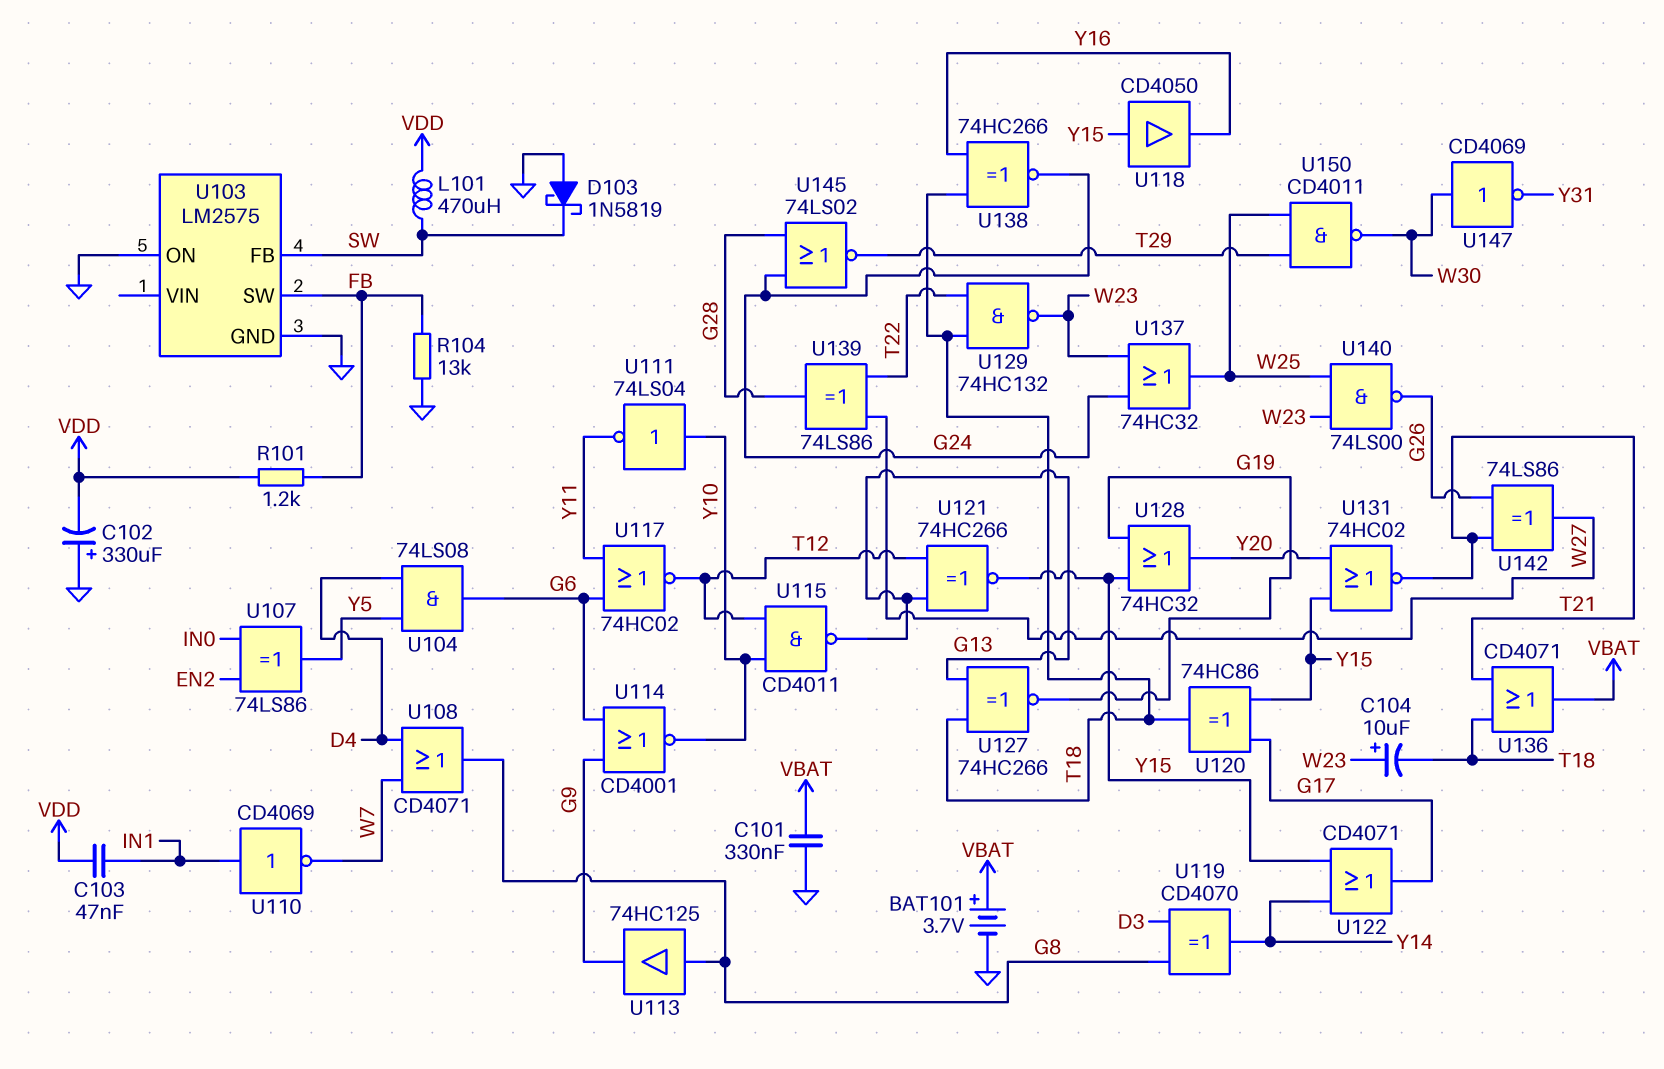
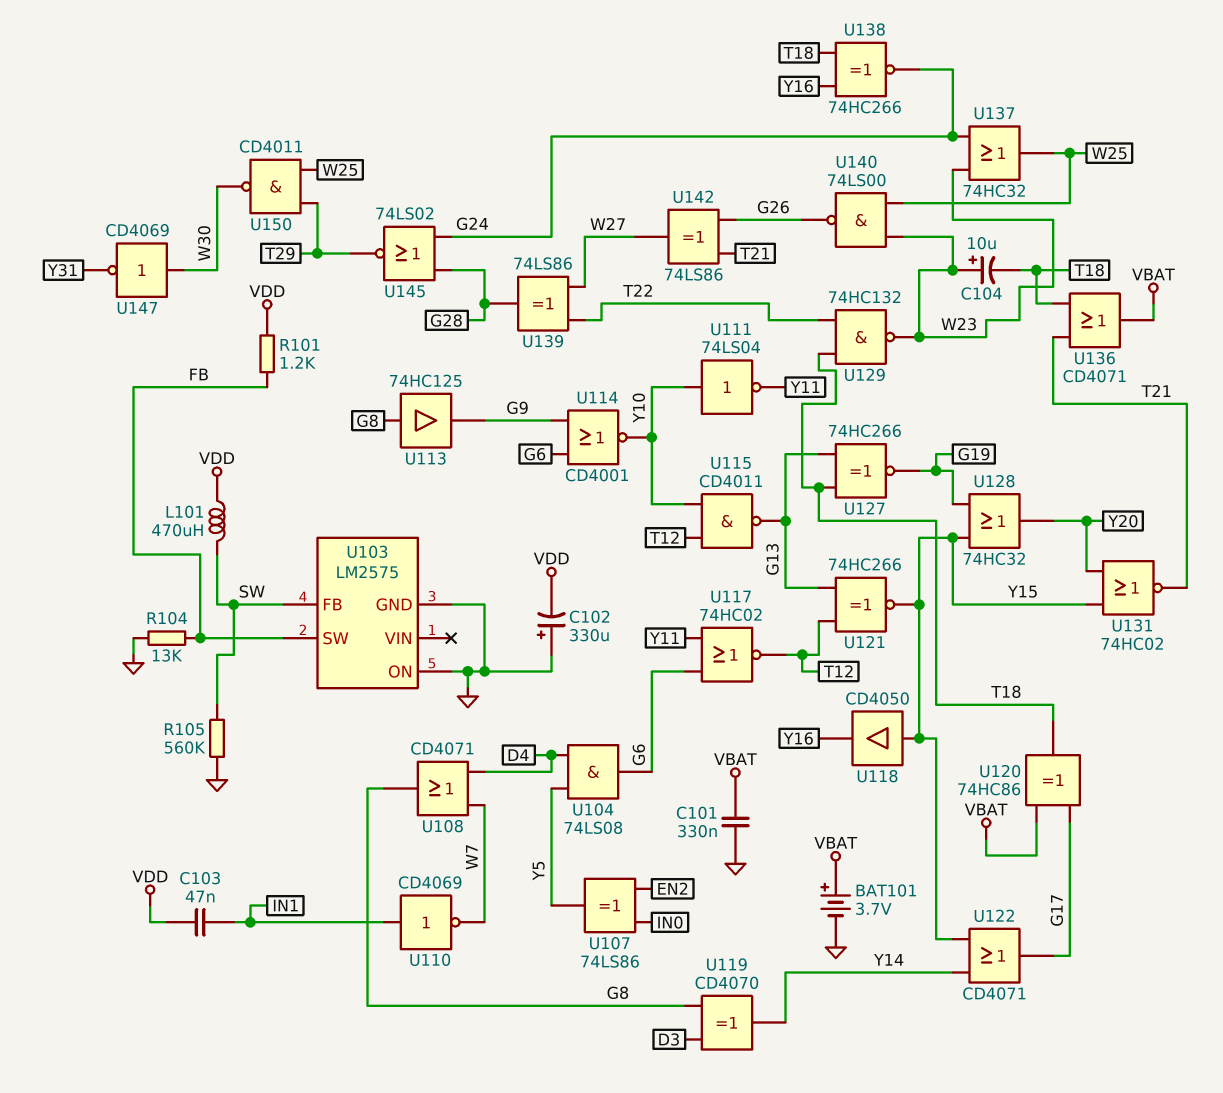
D103: schottky 1N5819 (A GND, K SW) -> none
R105: none -> 560k (GND, SW)
U120: XOR 74HC86 (in G17, in Y15, out T18) -> XOR 74HC86 (in G17, in VBAT, out T18)

